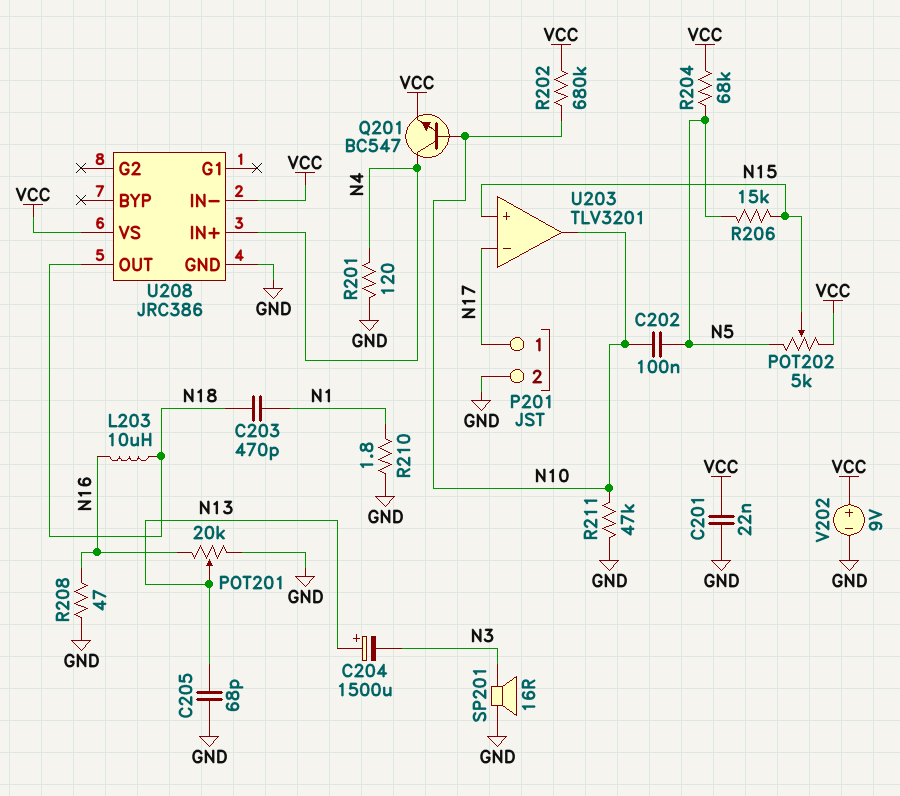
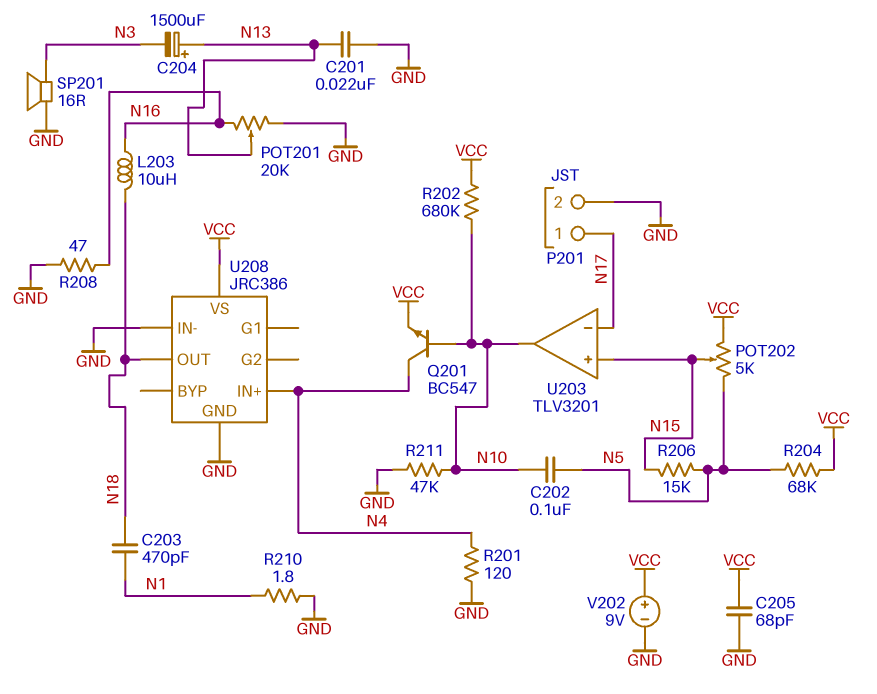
C201: 22nF (GND, VCC) -> 22nF (GND, N13)
C205: 68pF (GND, N13) -> 68pF (GND, VCC)
U208 pin IN-: VCC -> GND

